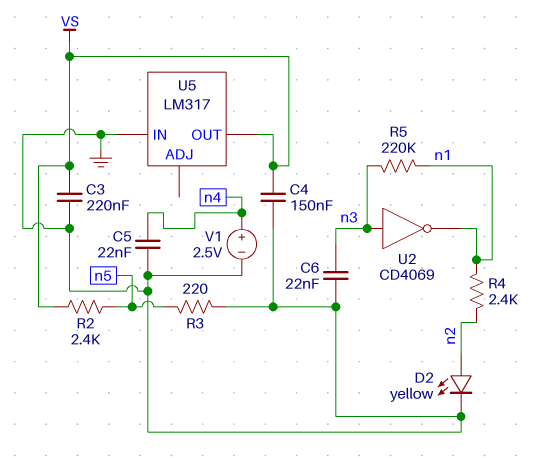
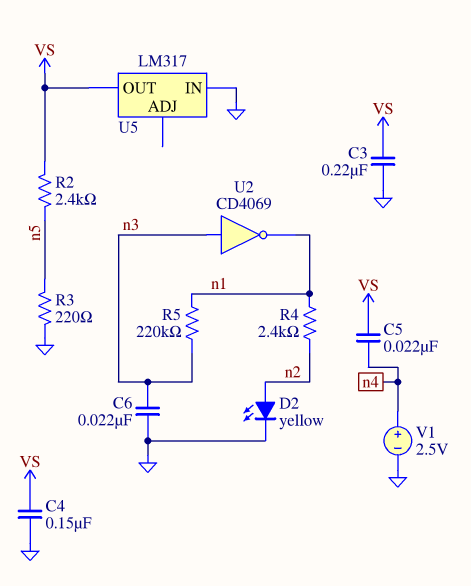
C5: 22nF (GND, n4) -> 22nF (VS, n4)

